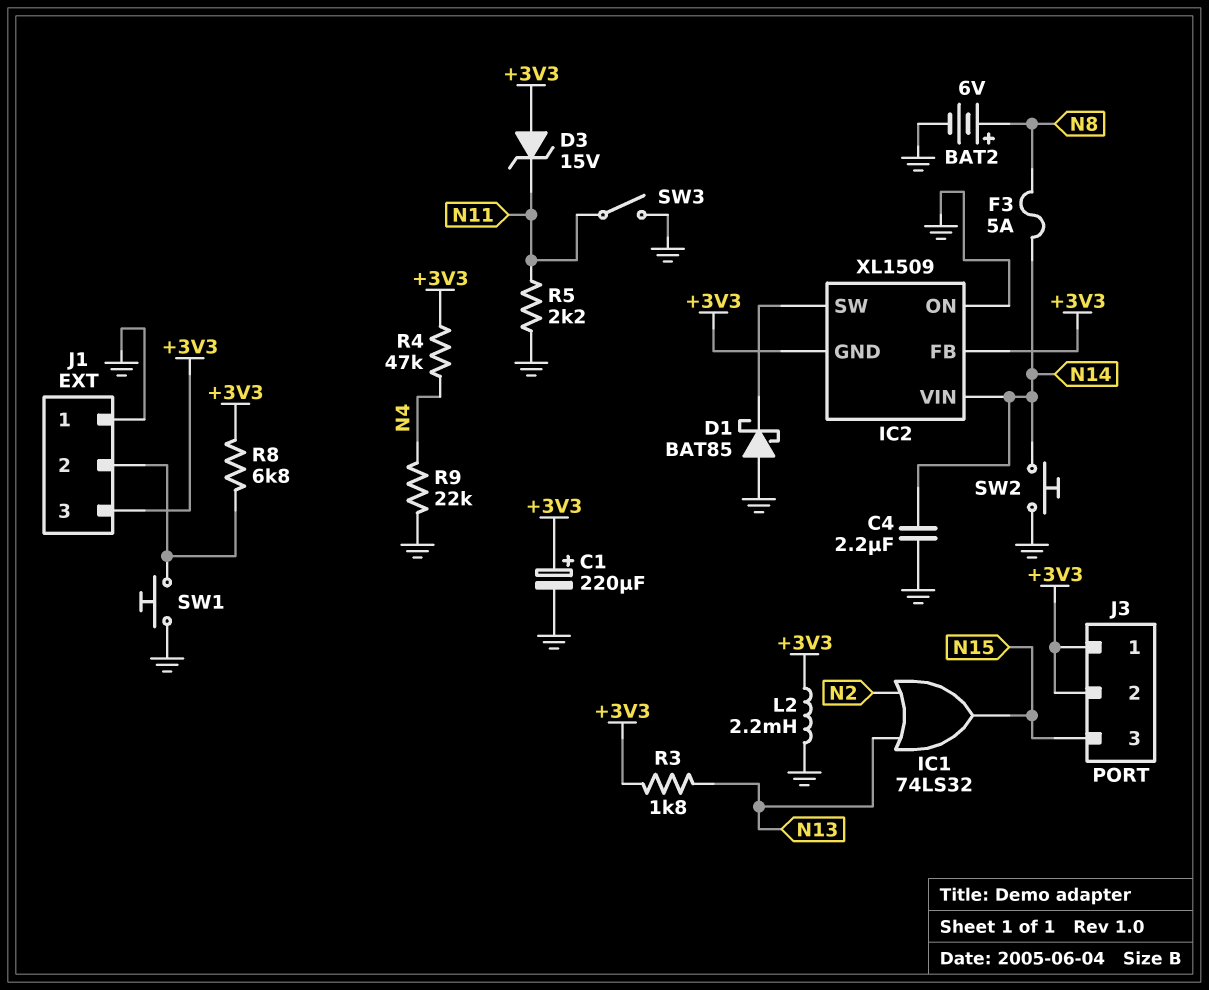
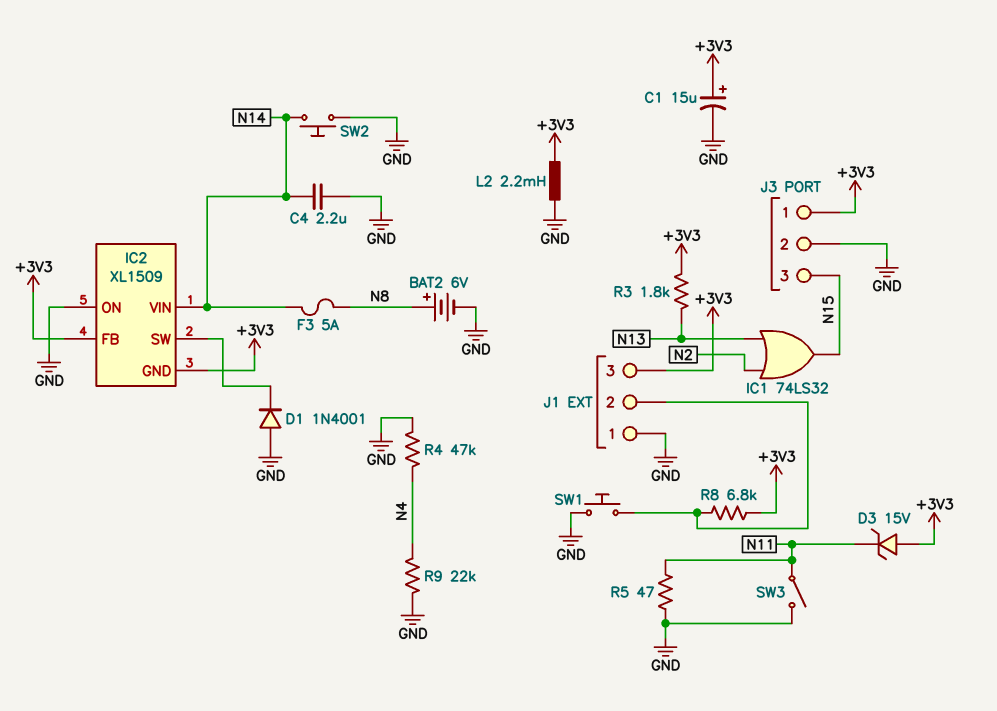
C1: 220uF (plus +3V3, minus GND) -> 15uF (plus +3V3, minus GND)
D1: schottky BAT85 (A GND, K IC2/SW) -> diode 1N4001 (A GND, K IC2/SW)
J3 pin 2: +3V3 -> GND
R4: 47k (+3V3, N4) -> 47k (GND, N4)
R5: 2.2k (GND, N11) -> 47 (GND, N11)

